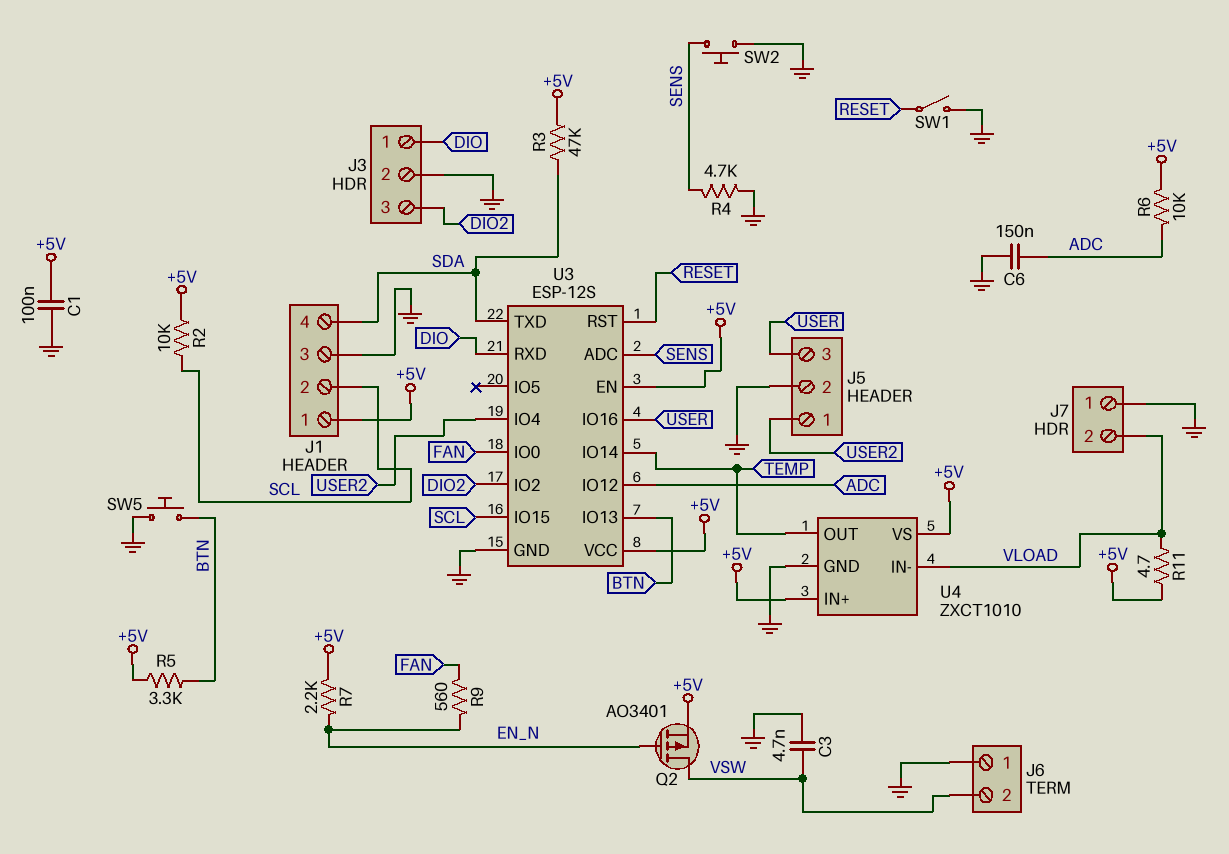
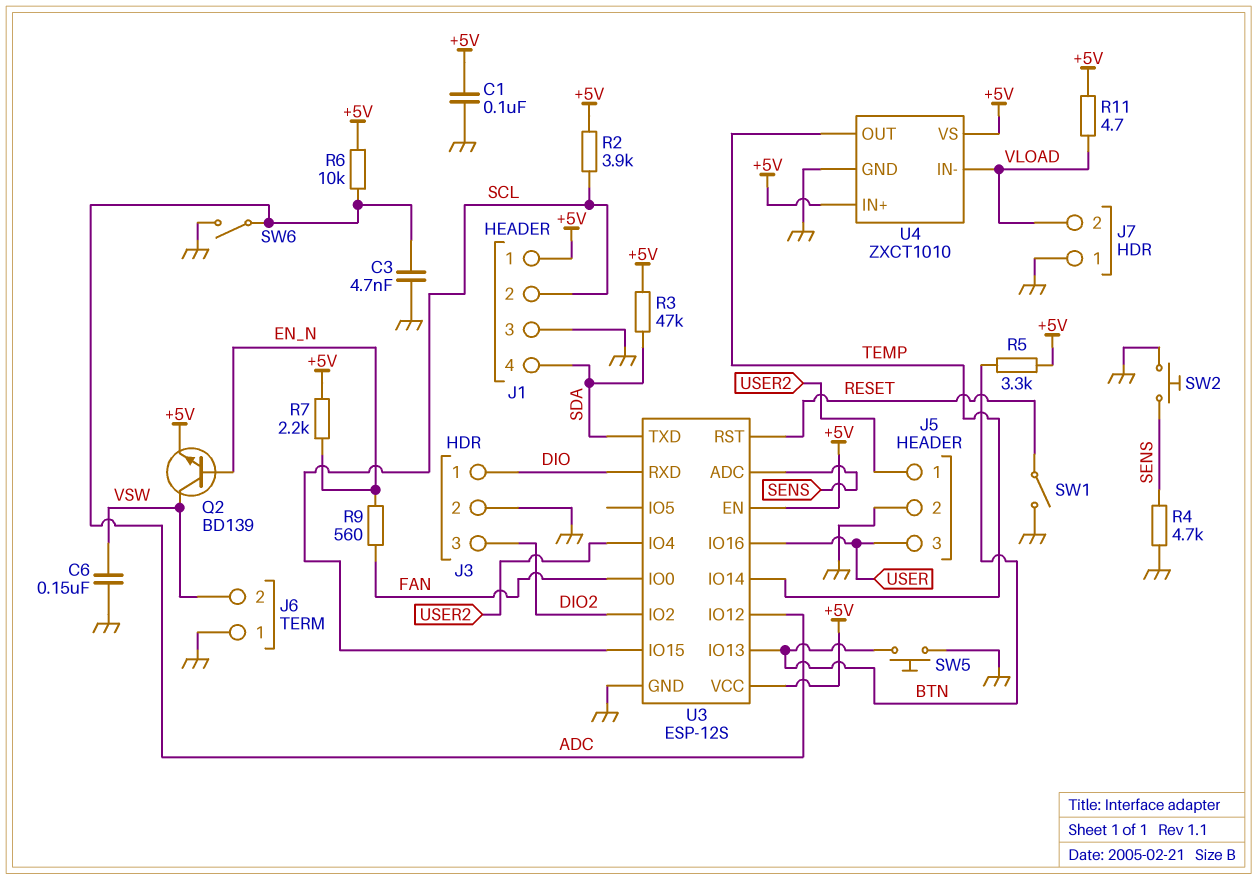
C3: 4.7nF (GND, VSW) -> 4.7nF (ADC, GND)
C6: 150nF (ADC, GND) -> 150nF (GND, VSW)
Q2: PMOS AO3401 (G EN_N, D VSW, S +5V) -> NPN BD139 (B EN_N, C VSW, E +5V)
R2: 10k (+5V, SCL) -> 3.9k (+5V, SCL)
SW6: none -> switch (ADC, GND)

